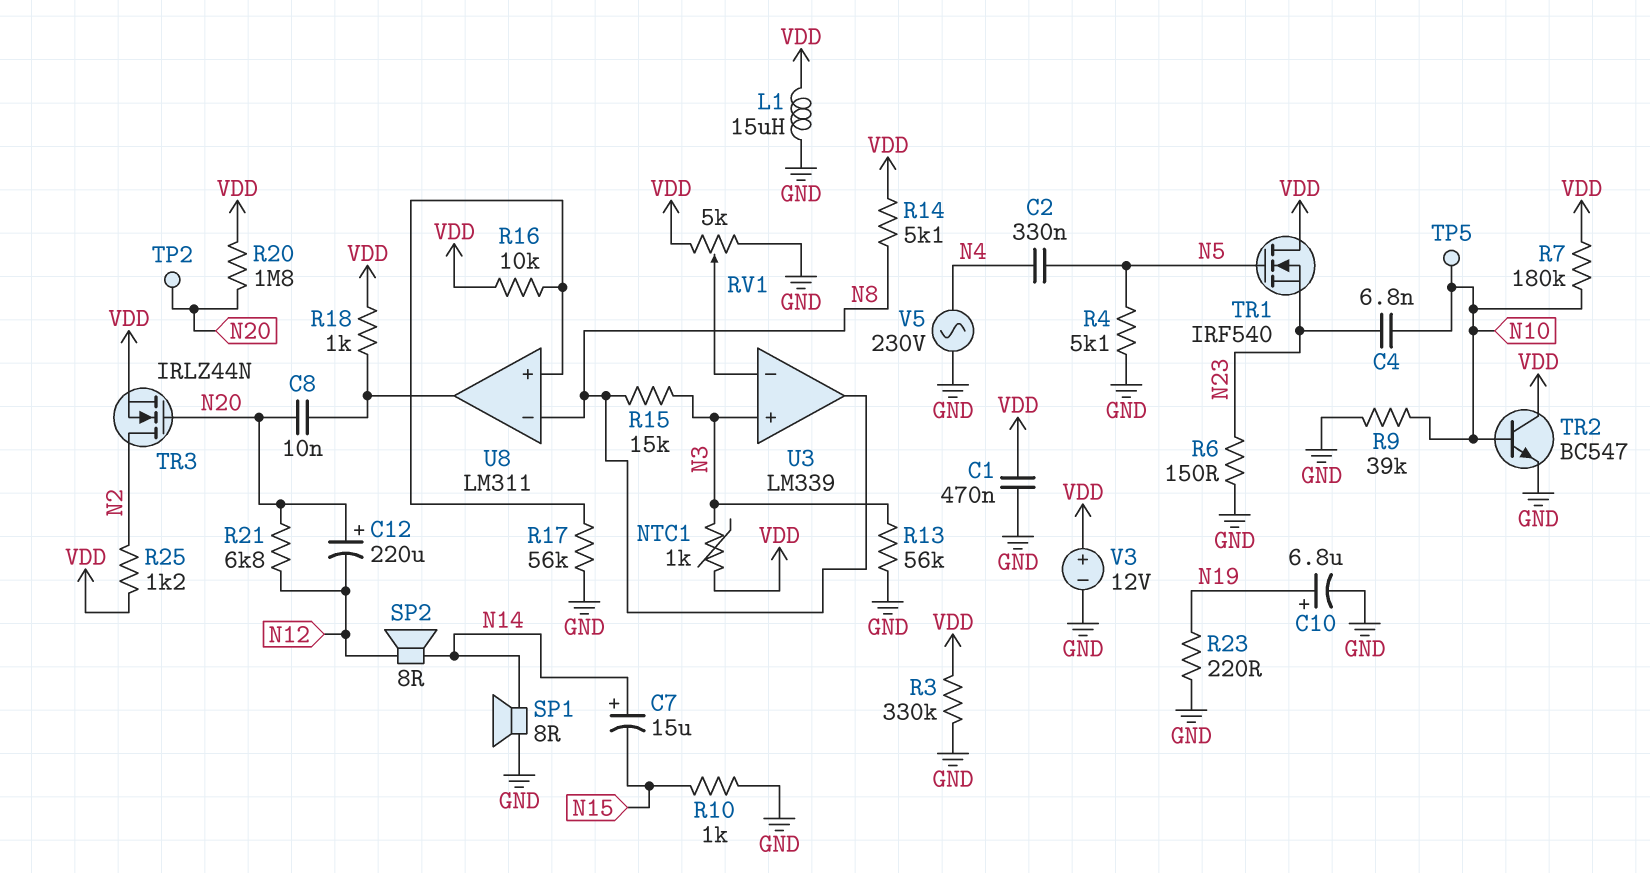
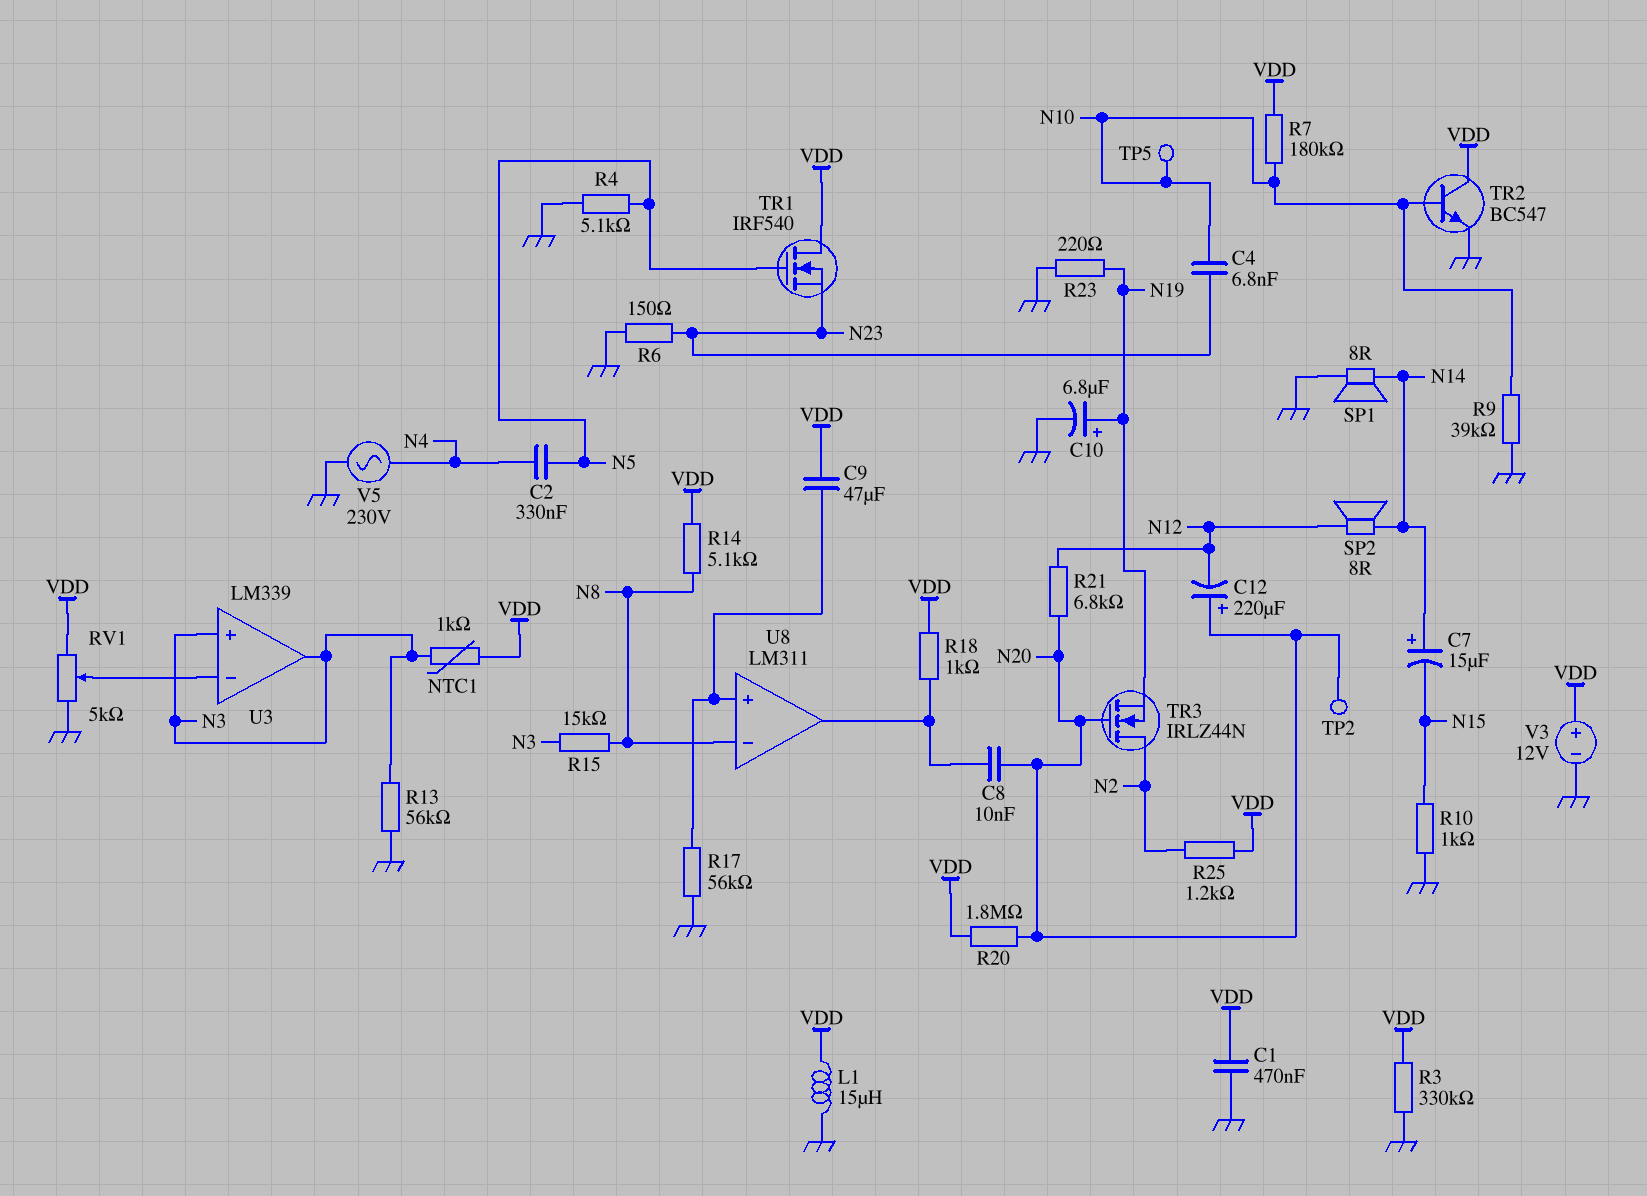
C9: none -> 47uF (U8/in+, VDD)
R16: 10k (U8/in+, VDD) -> none
TR3: NMOS IRLZ44N (G N20, D N2, S VDD) -> NMOS IRLZ44N (G N20, D N2, S N19)
U3 pin out: N8 -> N3

